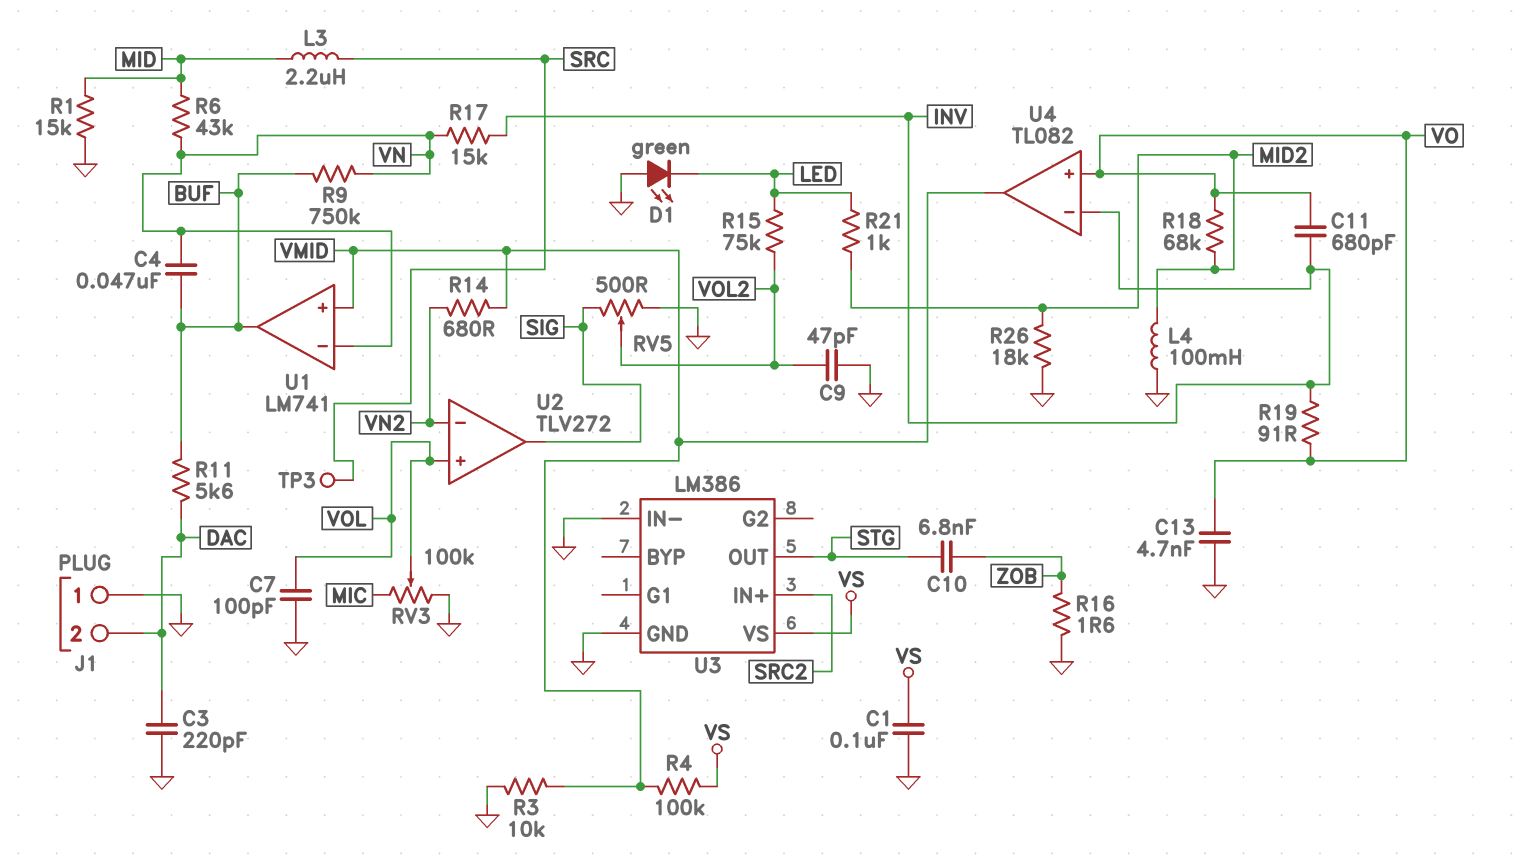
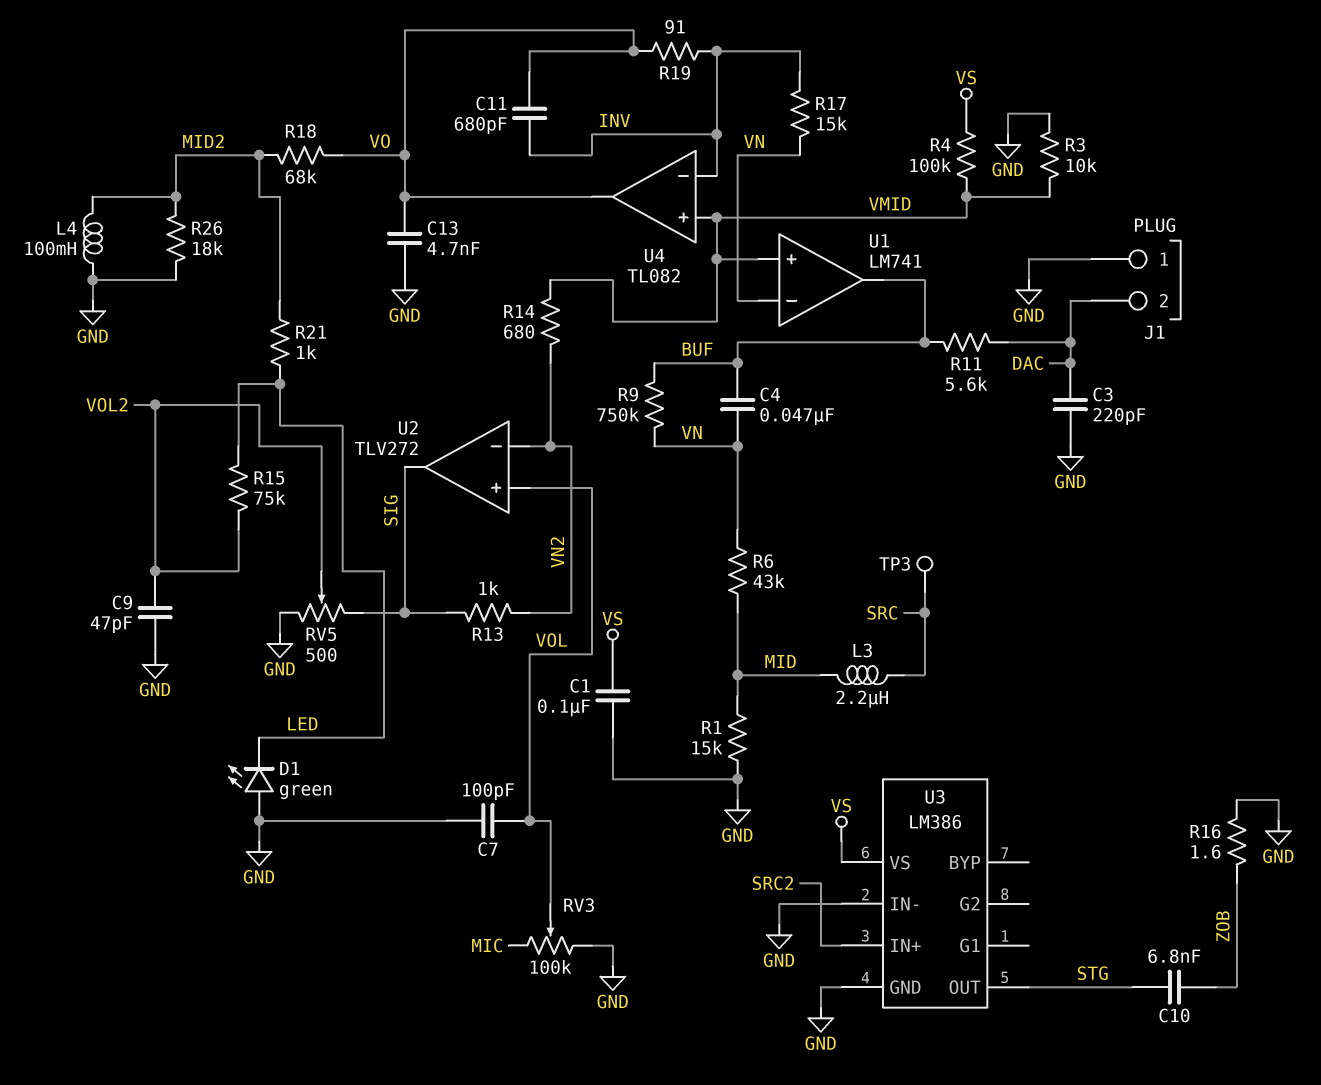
R13: none -> 1k (SIG, VN2)
U4 pin in+: VO -> VMID
U4 pin out: VMID -> VO

